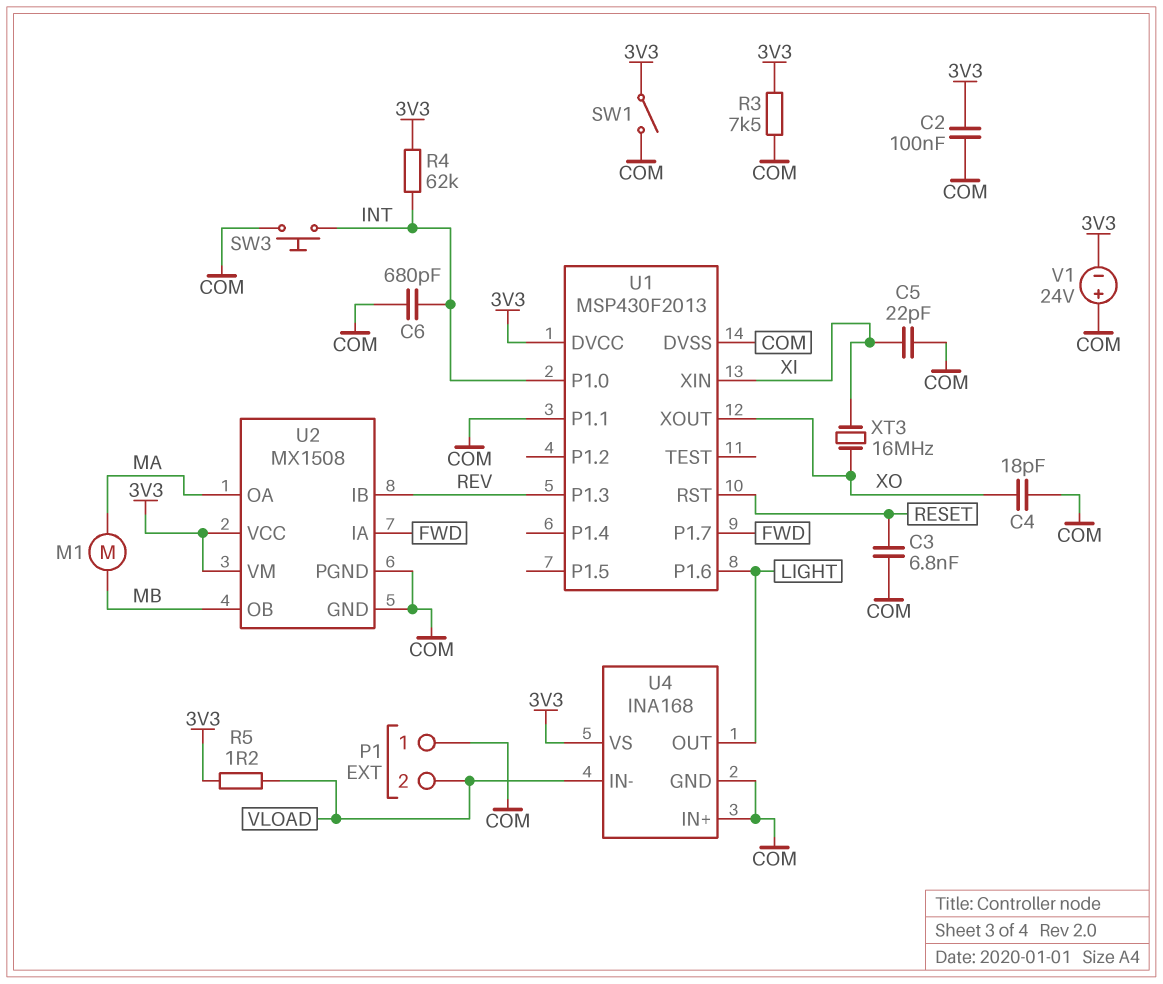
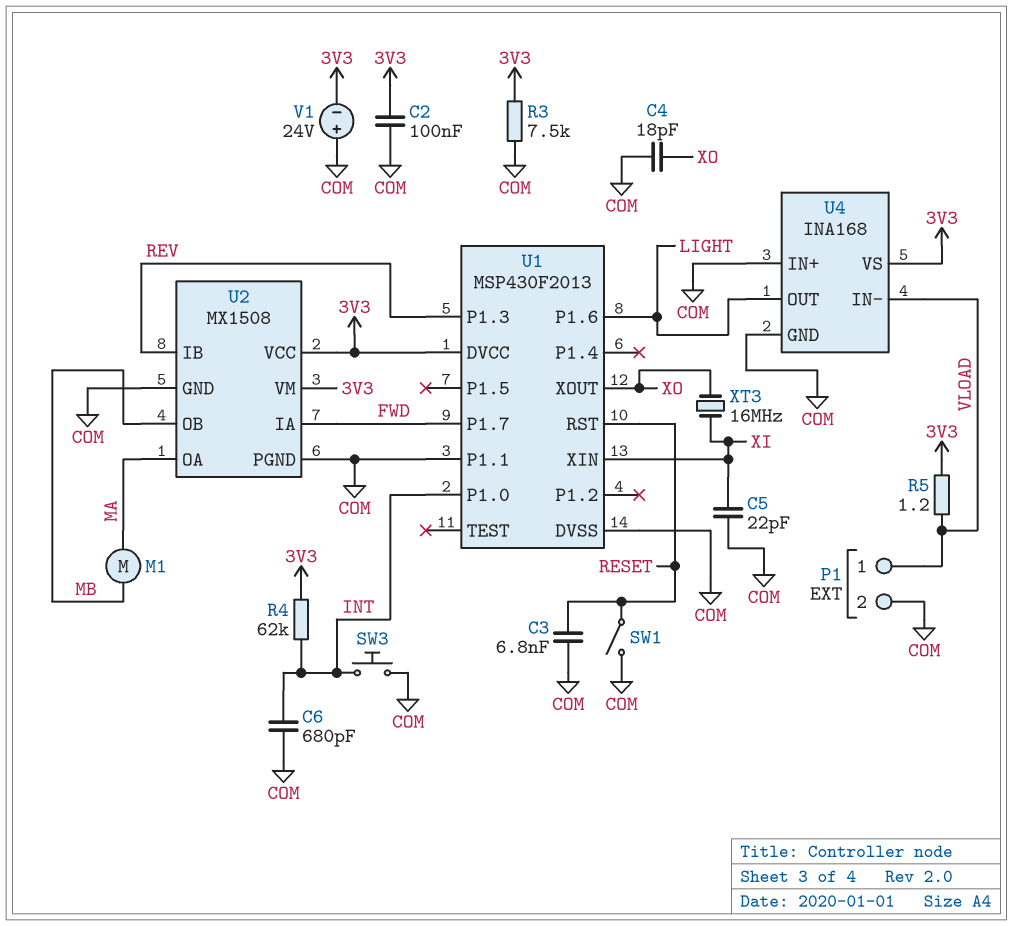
P1 pin 1: COM -> VLOAD
P1 pin 2: VLOAD -> COM
SW1: switch (3V3, COM) -> switch (COM, RESET)

